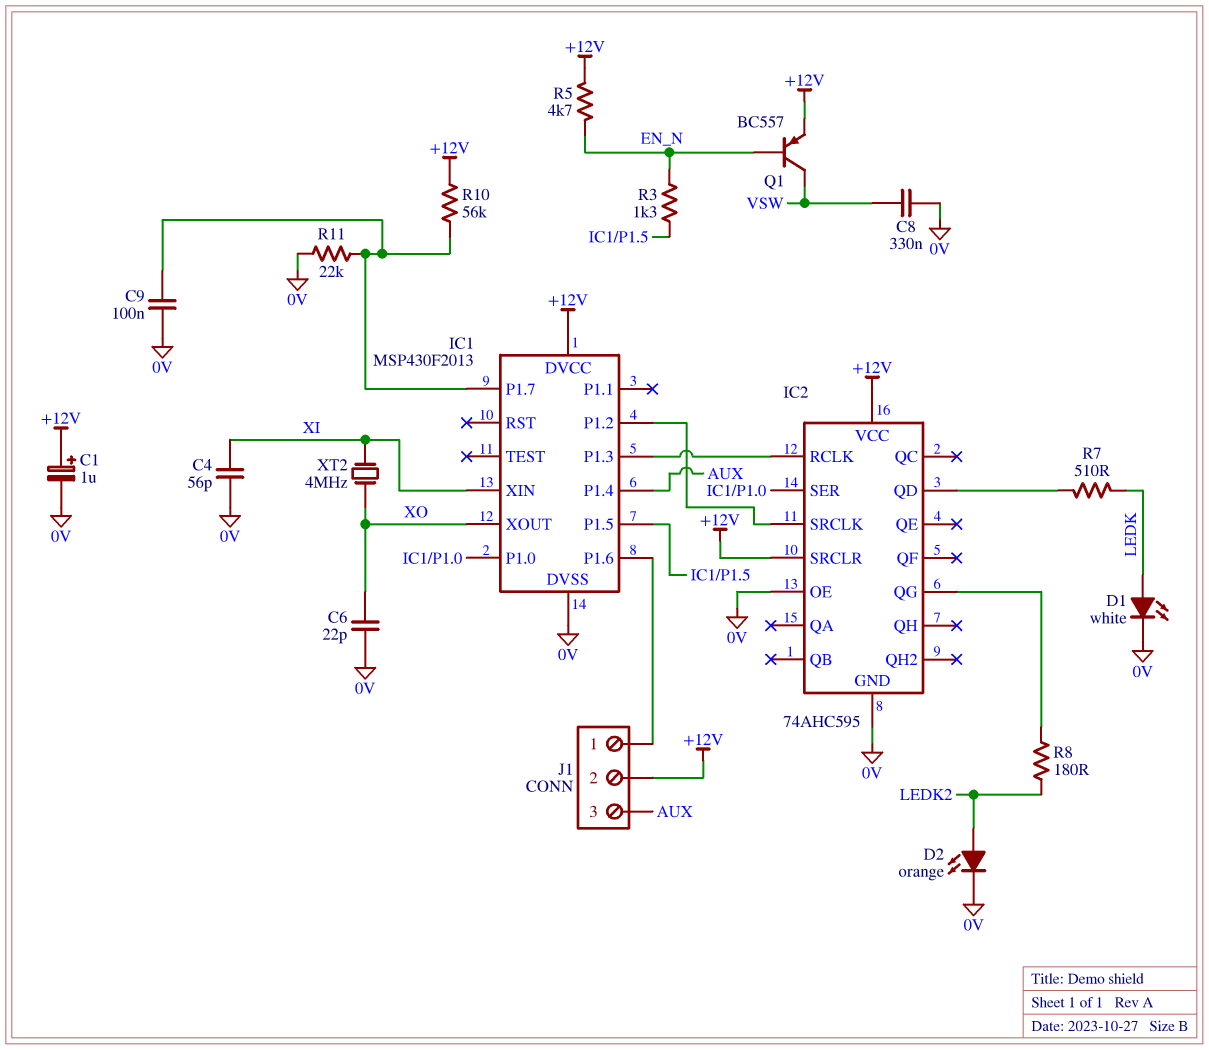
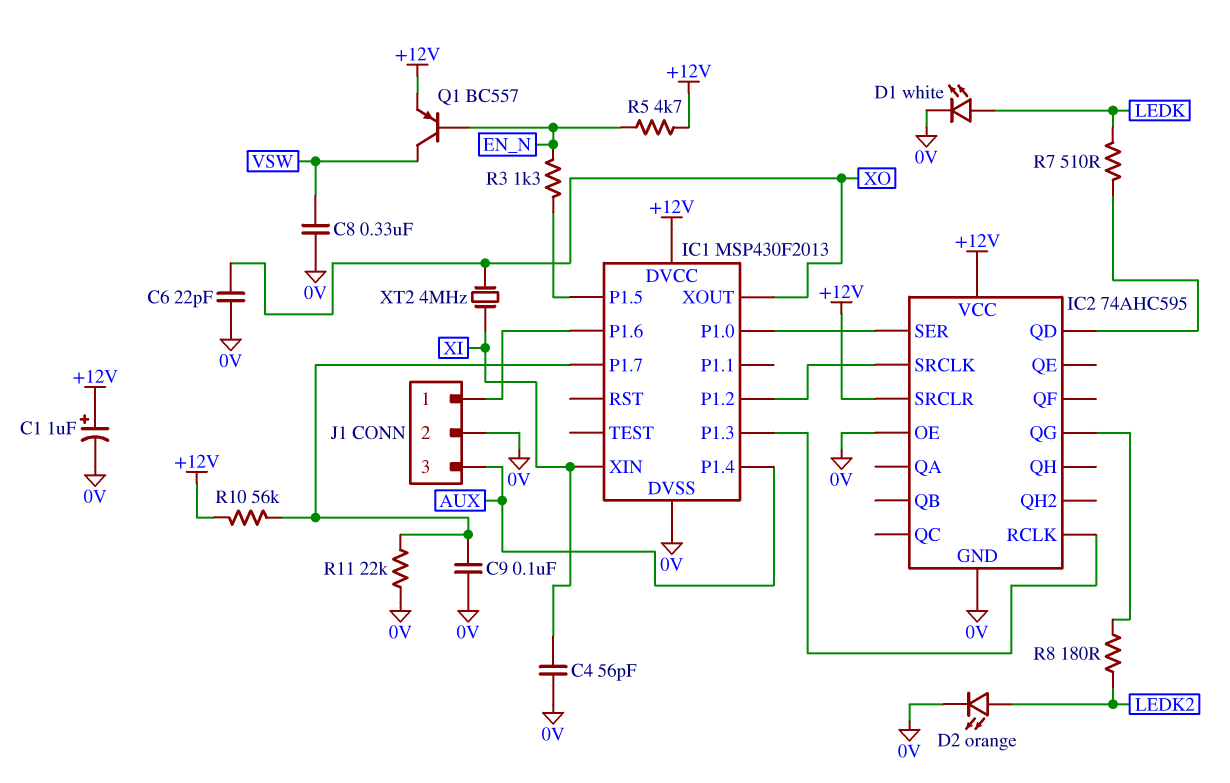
J1 pin 2: +12V -> 0V

